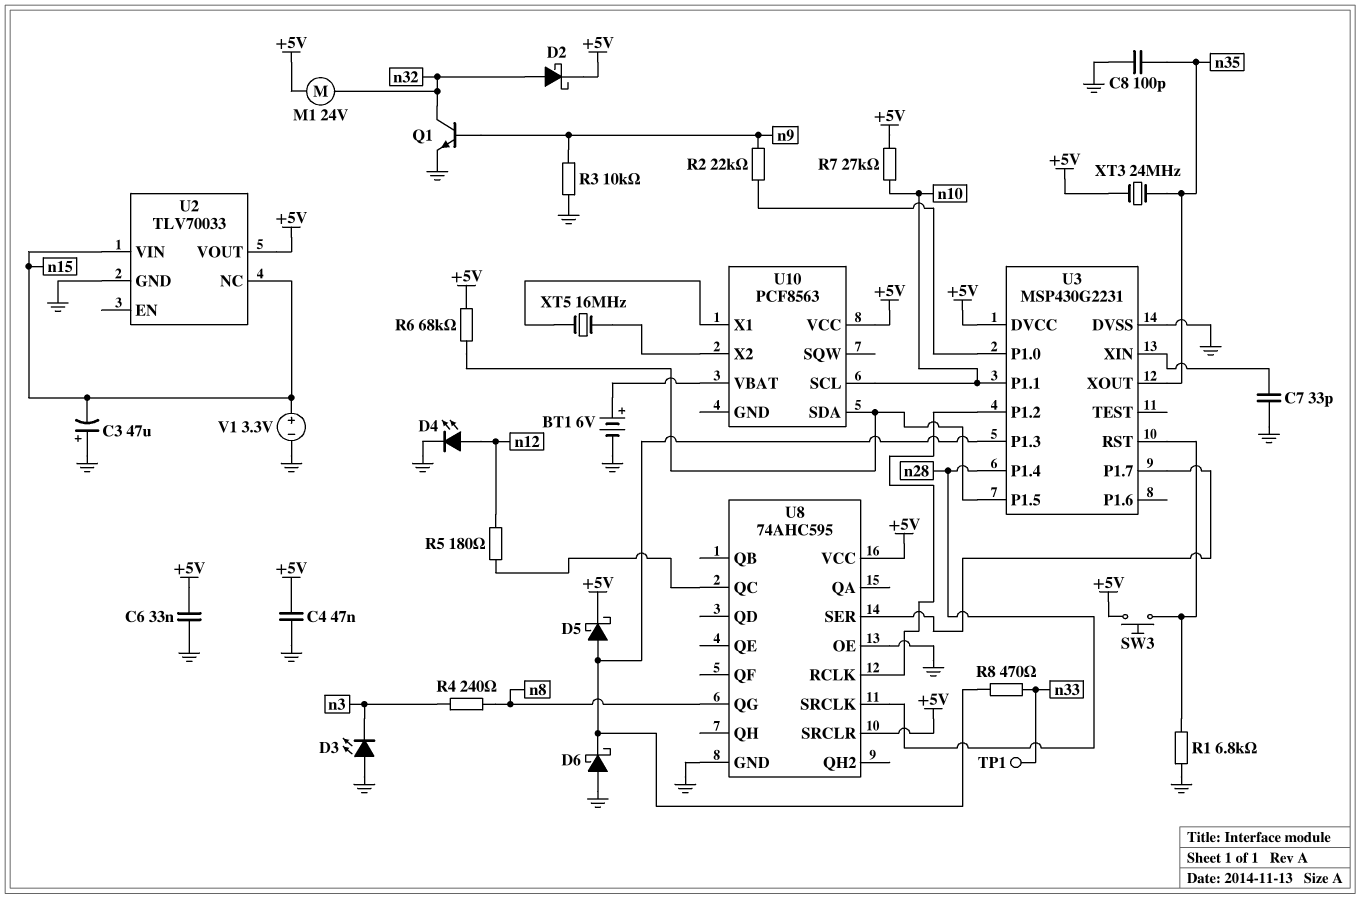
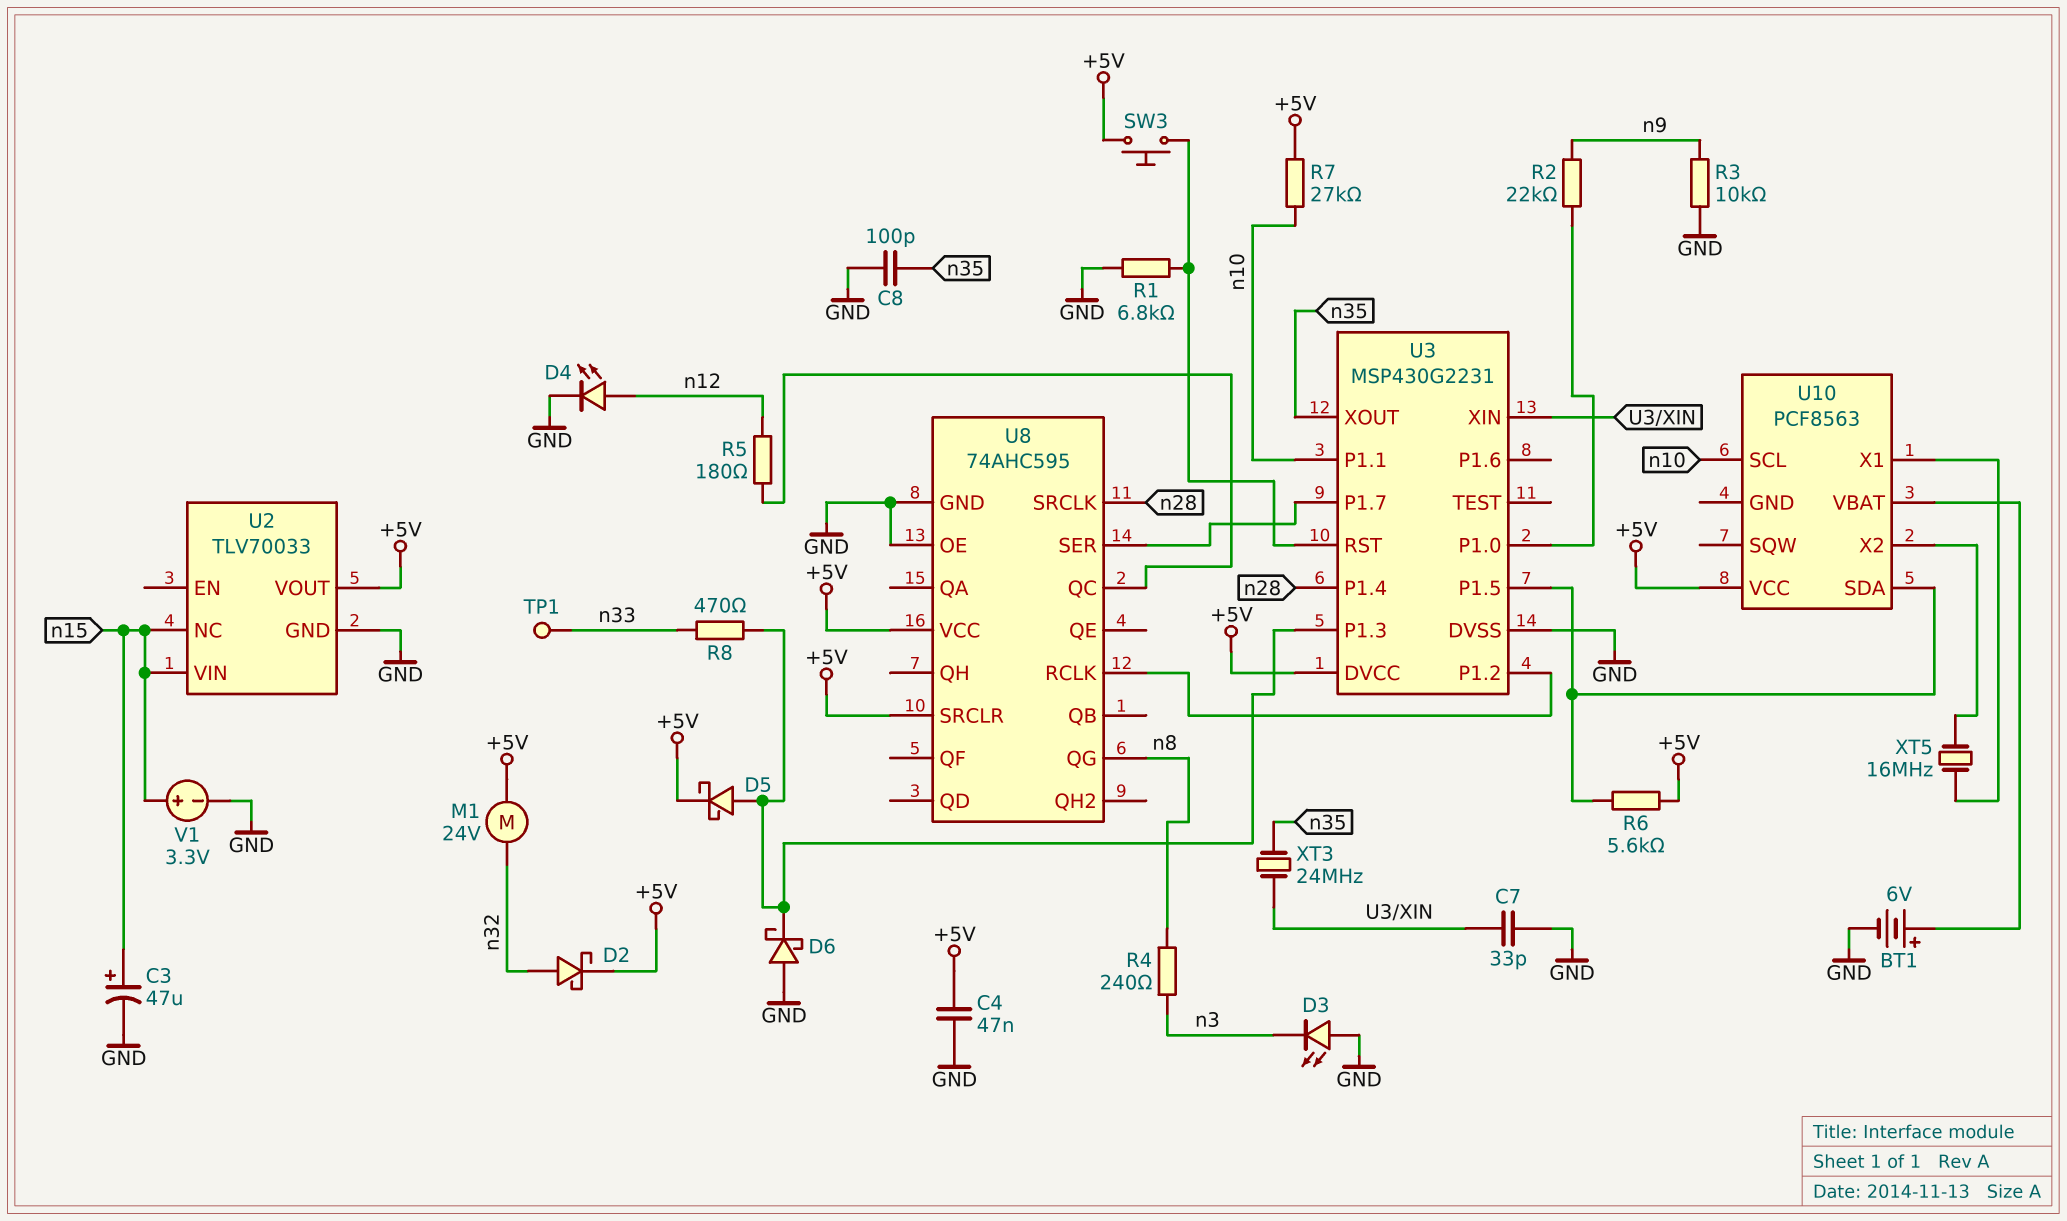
C3: 47uF (plus GND, minus n15) -> 47uF (plus n15, minus GND)
C6: 33nF (+5V, GND) -> none
Q1: NPN (B n9, C n32, E GND) -> none
R6: 68k (+5V, U3/P1.5) -> 5.6k (+5V, U3/P1.5)
XT3: 24MHz (+5V, n35) -> 24MHz (U3/XIN, n35)

